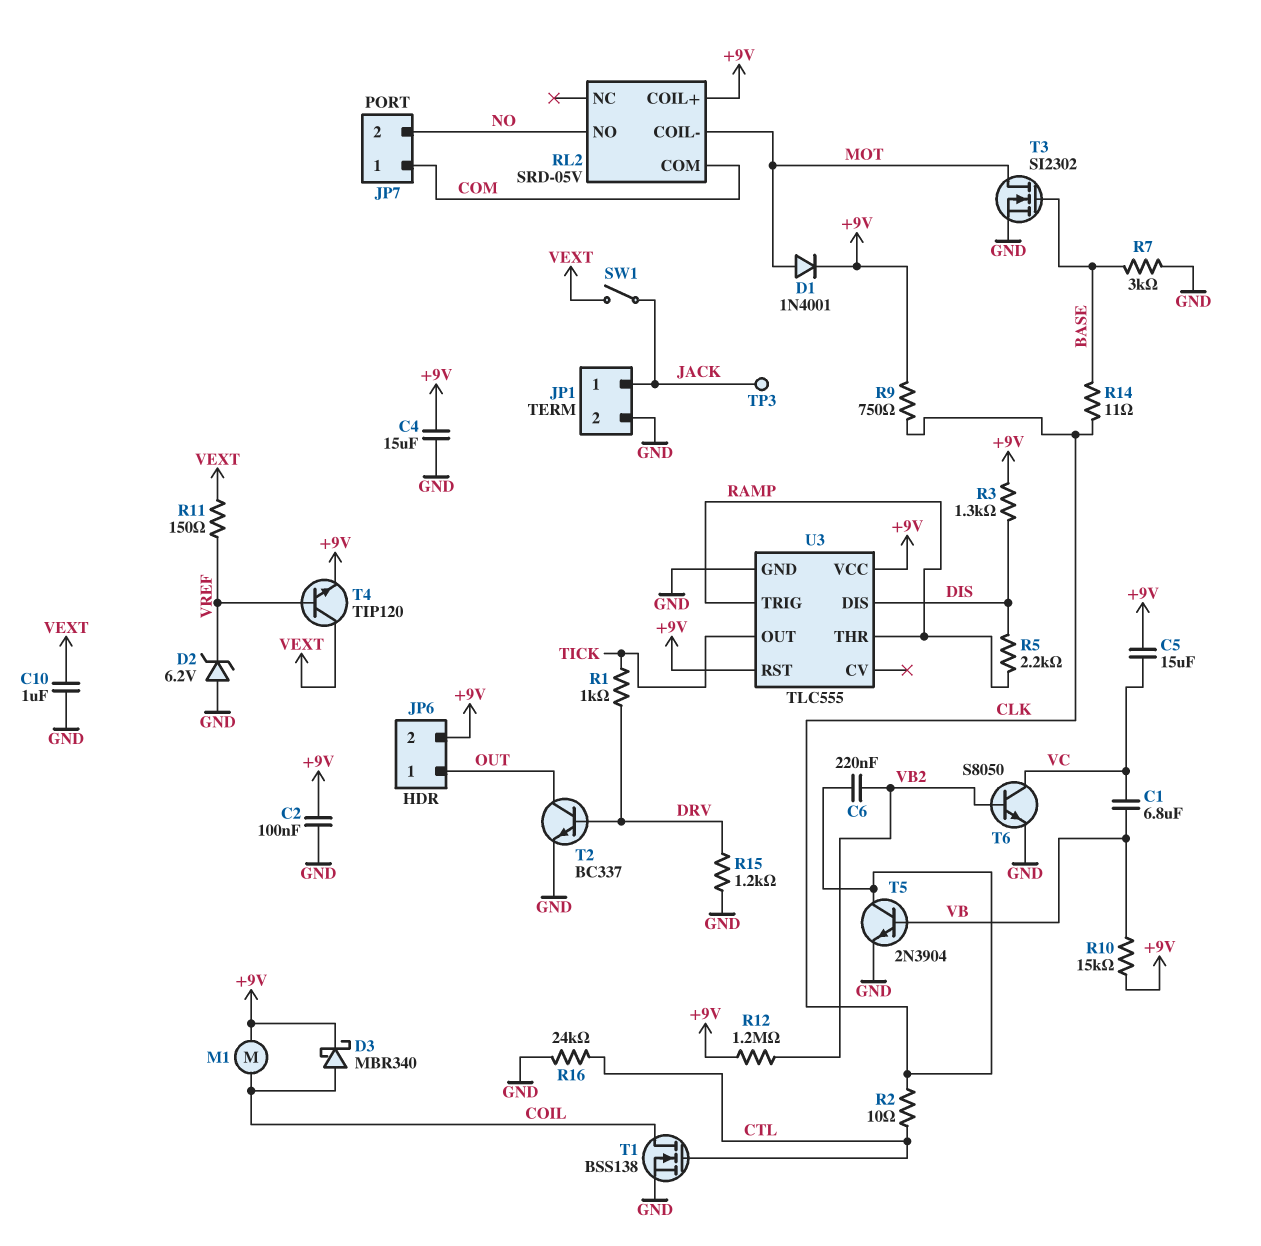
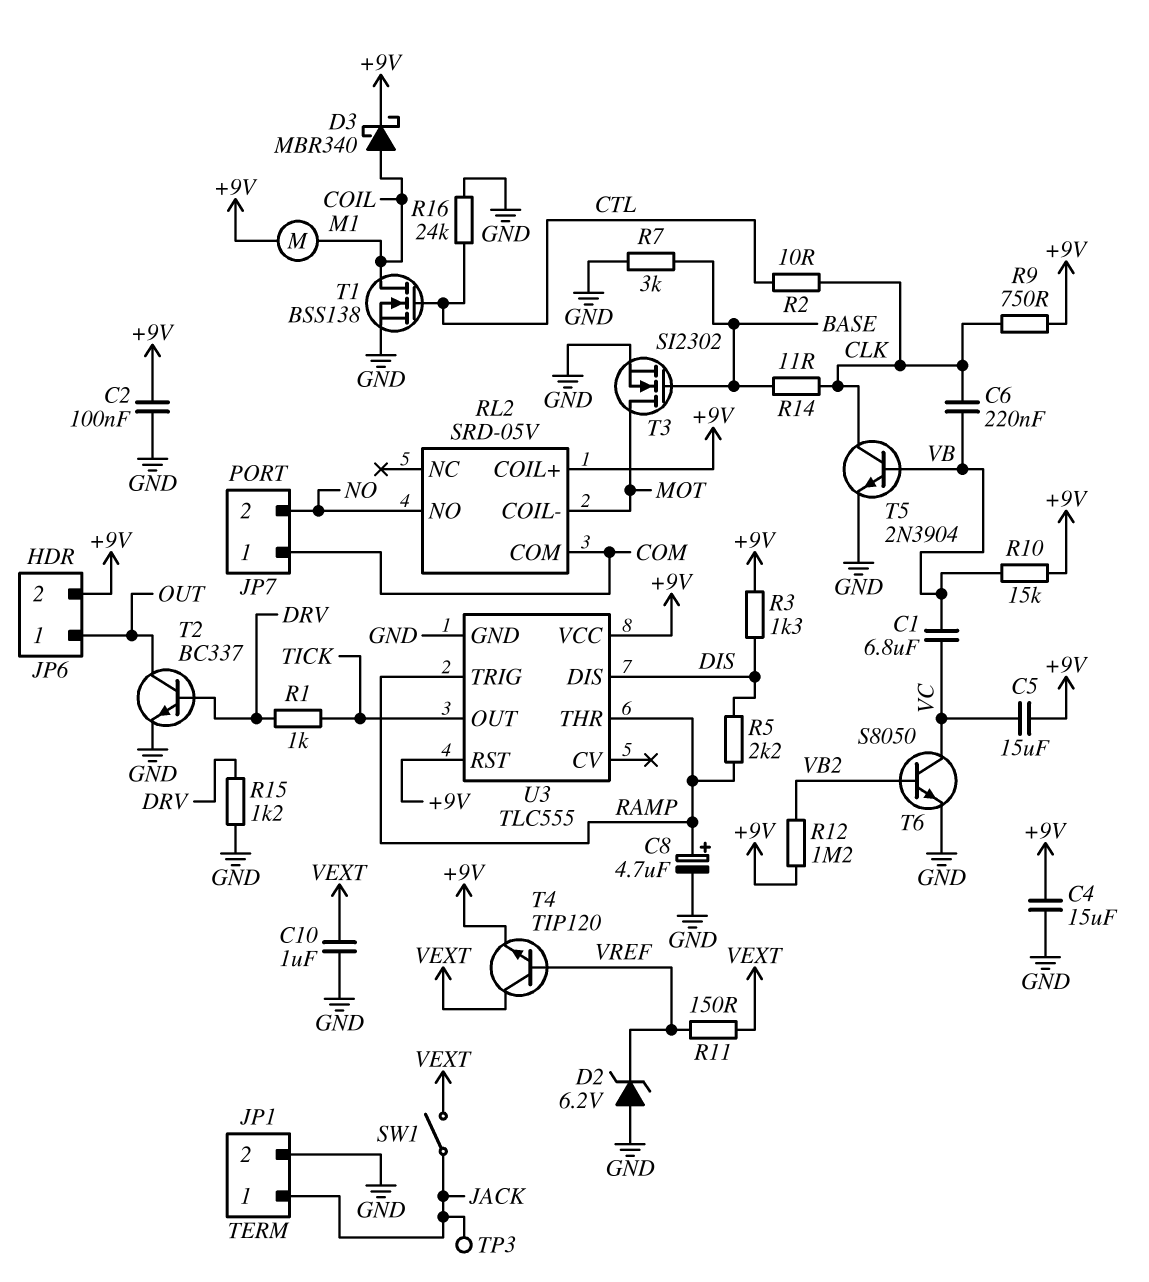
C6: 220nF (CLK, VB2) -> 220nF (CLK, VB)
C8: none -> 4.7uF (plus RAMP, minus GND)
D1: diode 1N4001 (A MOT, K +9V) -> none

